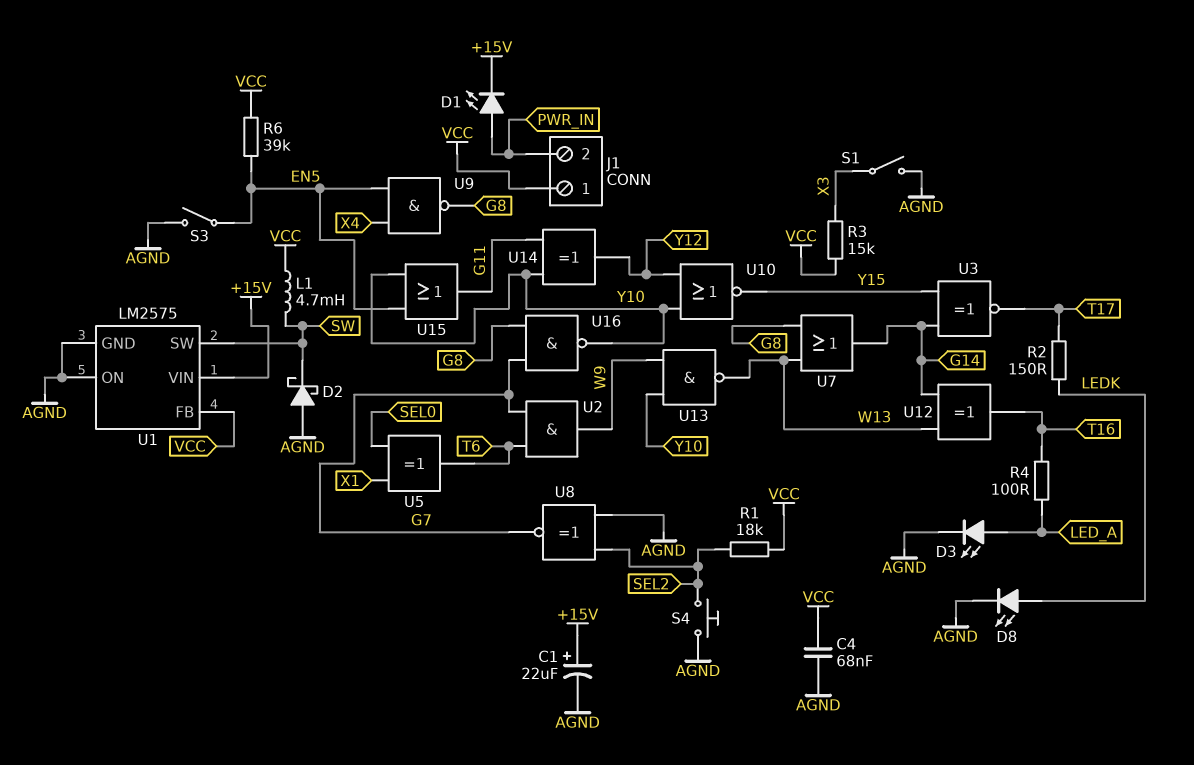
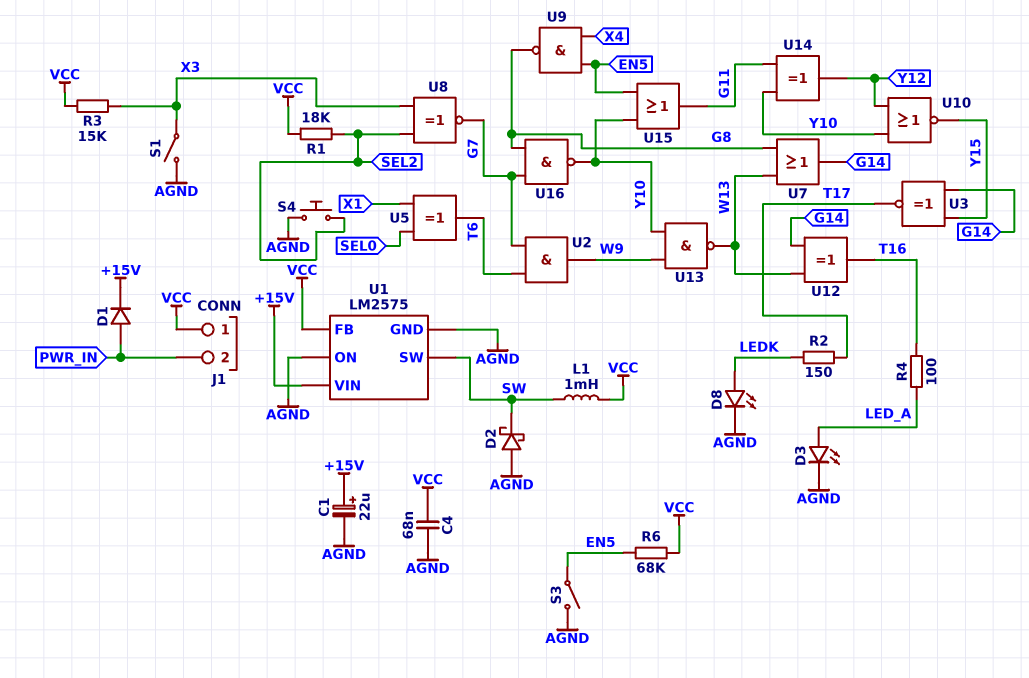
D1: LED (A PWR_IN, K +15V) -> diode (A PWR_IN, K +15V)
L1: 4.7mH (SW, VCC) -> 1mH (SW, VCC)
R6: 39k (EN5, VCC) -> 68k (EN5, VCC)
U8: XNOR (in AGND, in SEL2, out G7) -> XNOR (in SEL2, in X3, out G7)

